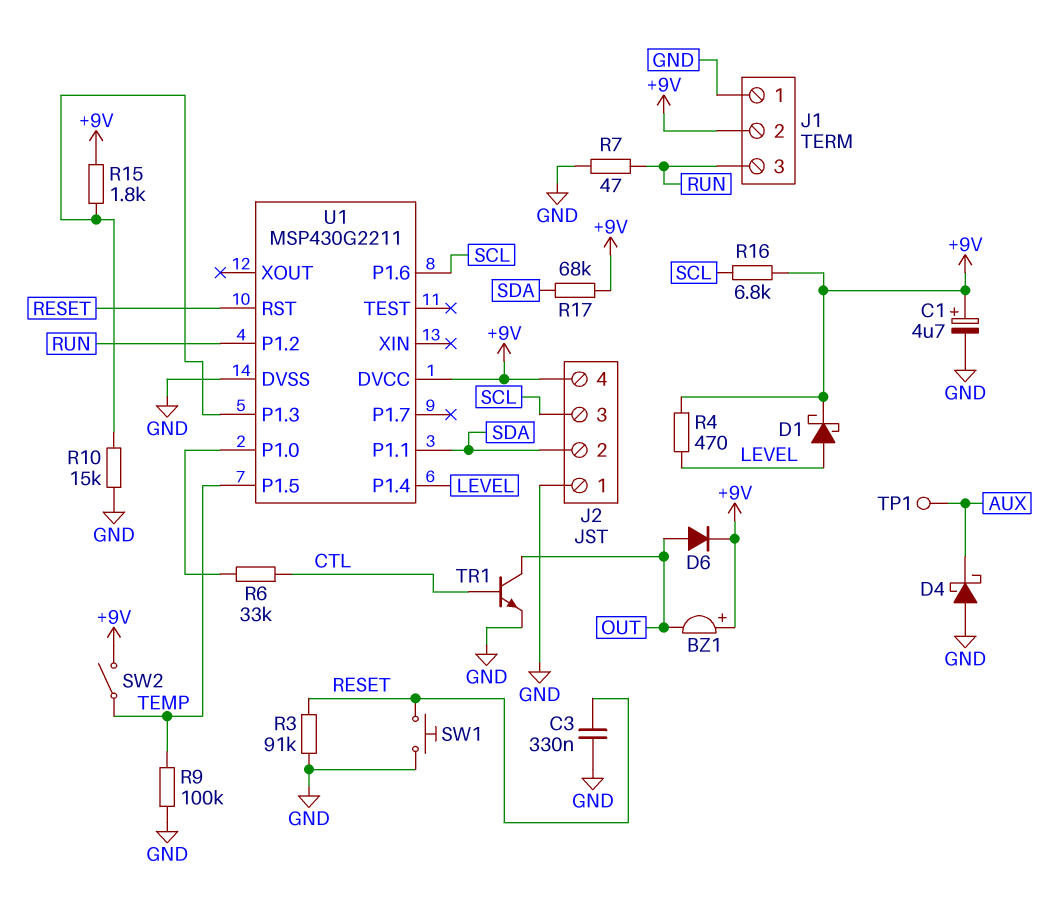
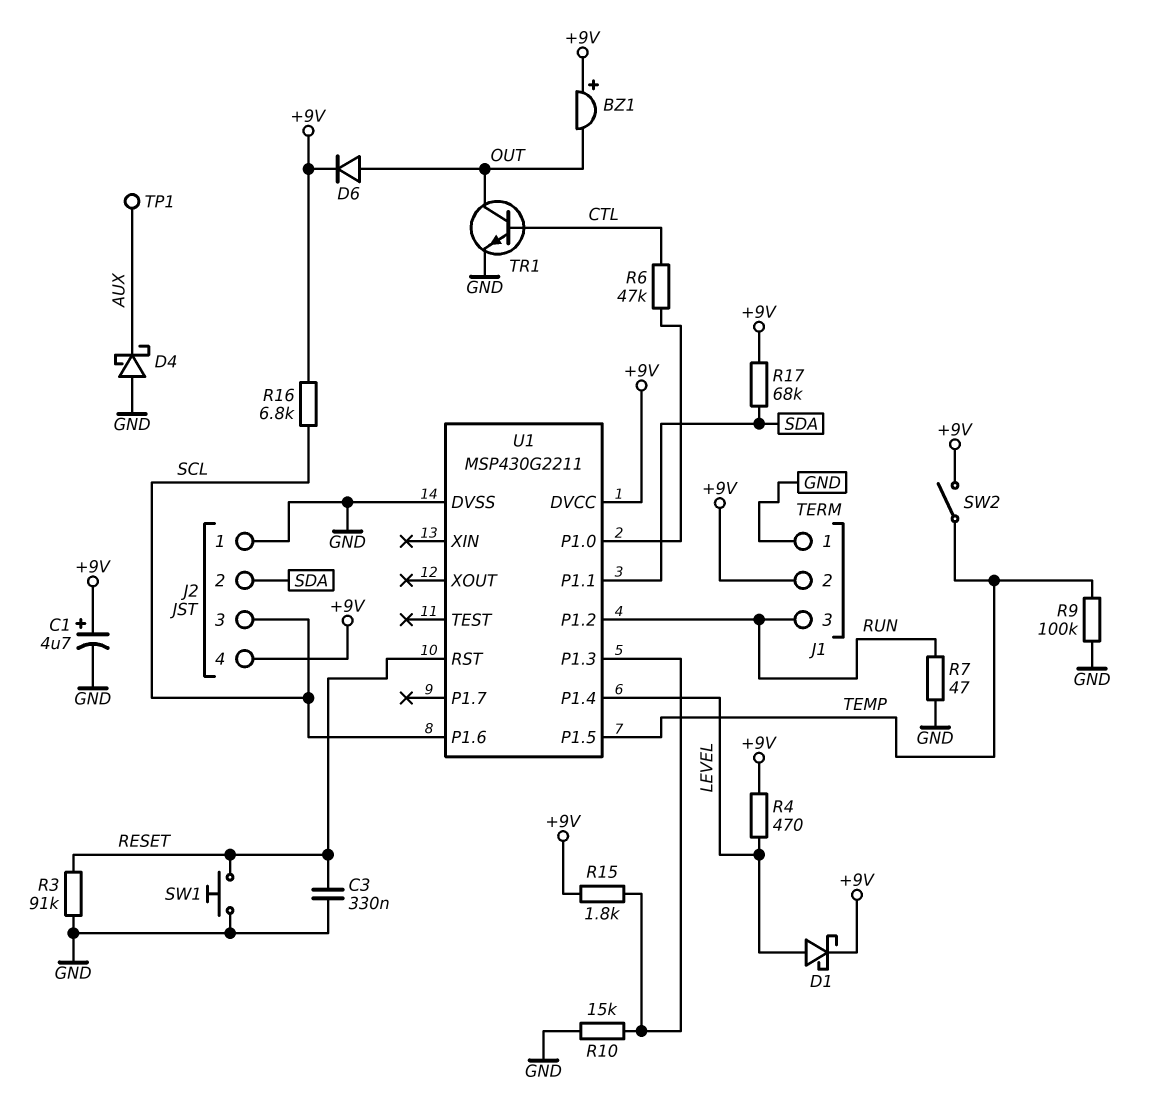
R6: 33k (CTL, U1/P1.0) -> 47k (CTL, U1/P1.0)

